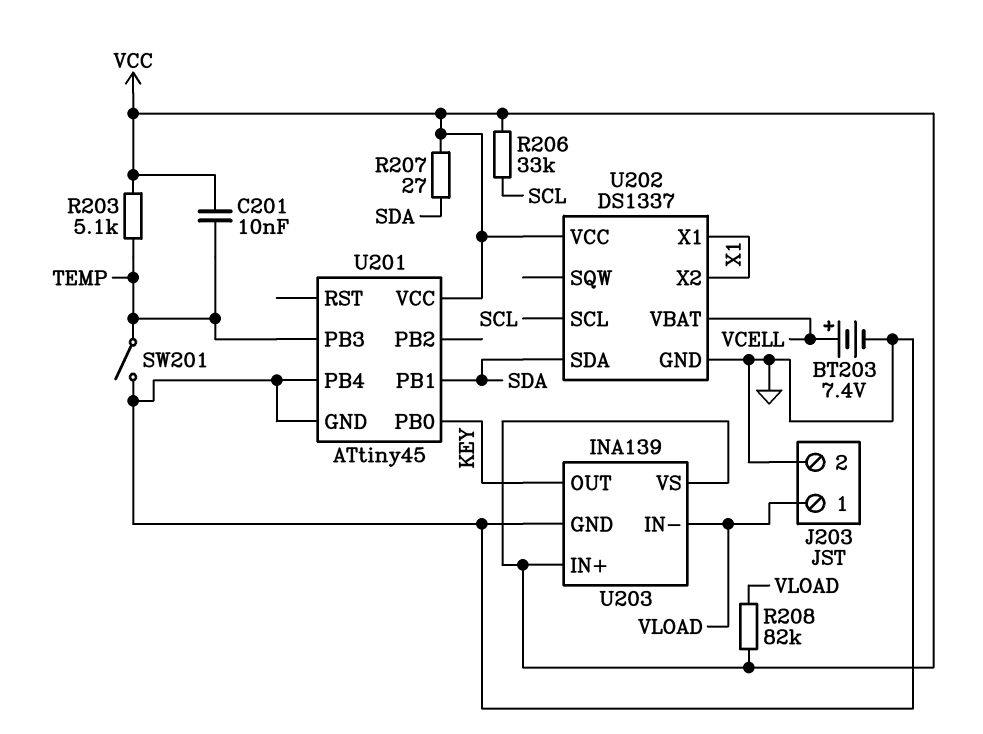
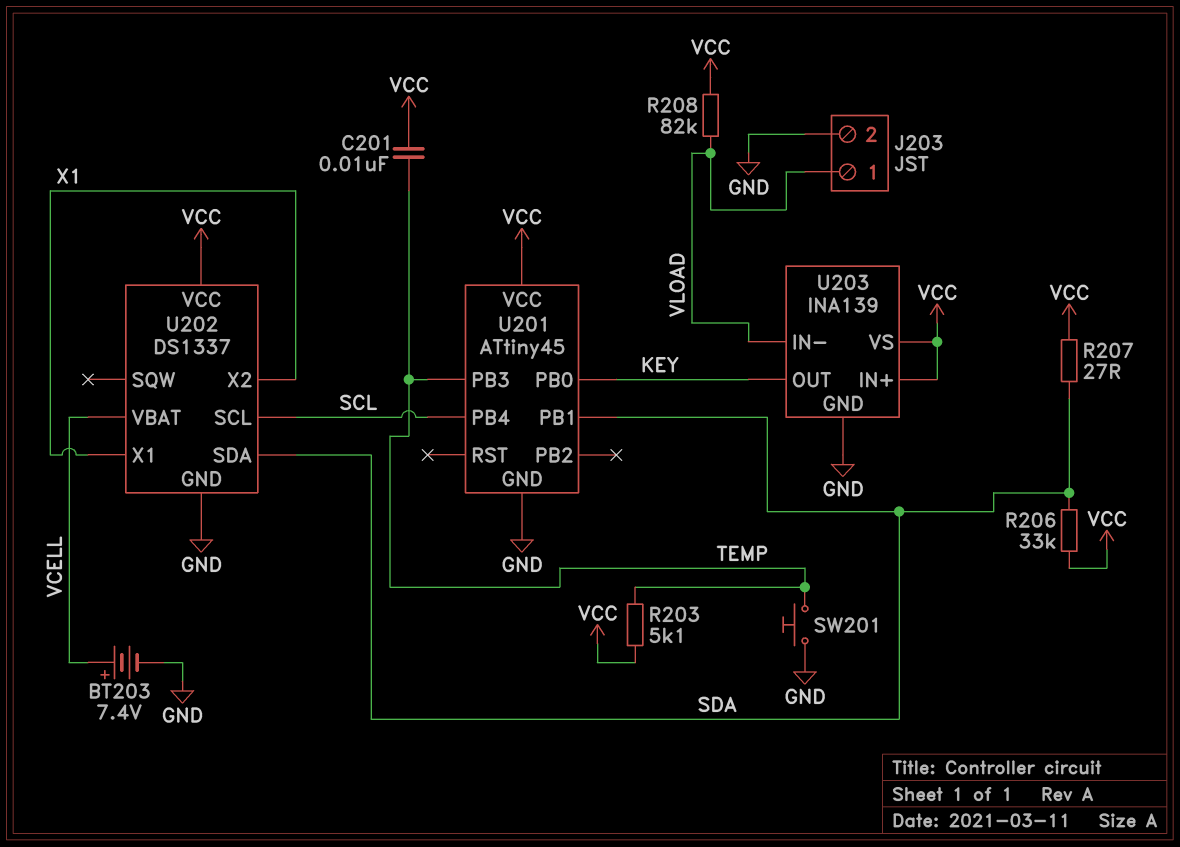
R206: 33k (SCL, VCC) -> 33k (SDA, VCC)
SW201: switch (GND, TEMP) -> button (GND, TEMP)
U201 pin PB4: GND -> SCL

